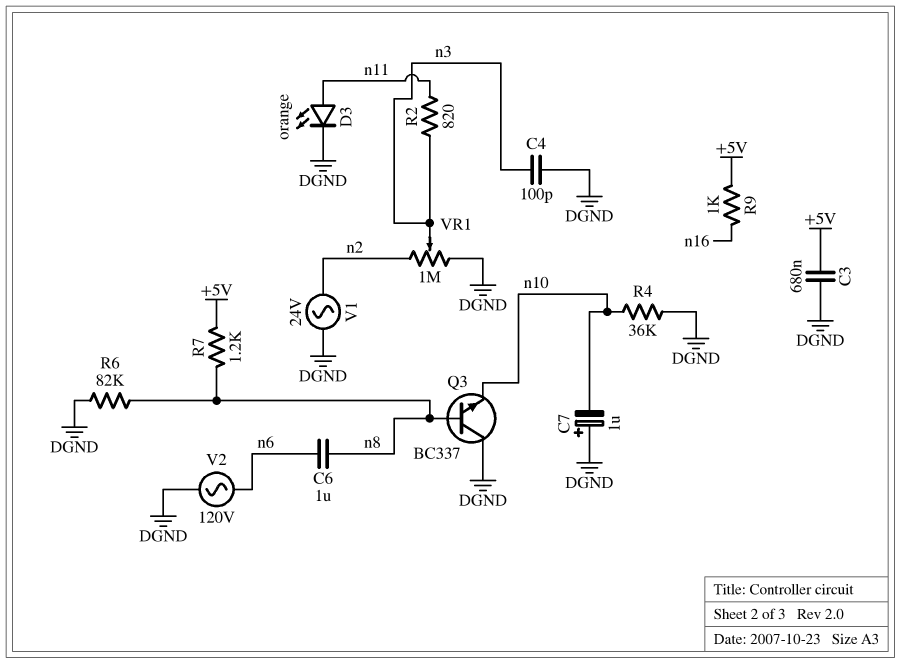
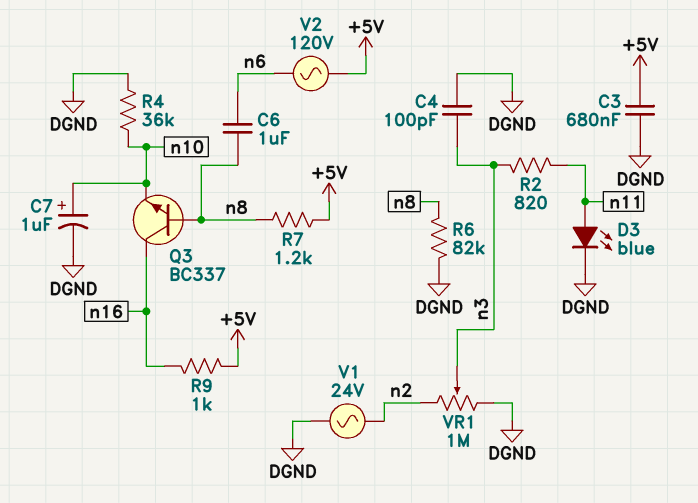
C7: 1uF (plus DGND, minus n10) -> 1uF (plus n10, minus DGND)
D3: LED orange (A n11, K DGND) -> LED blue (A n11, K DGND)
Q3: NPN BC337 (B n8, C DGND, E n10) -> NPN BC337 (B n8, C n16, E n10)
V2: AC 120V (DGND, n6) -> AC 120V (+5V, n6)

